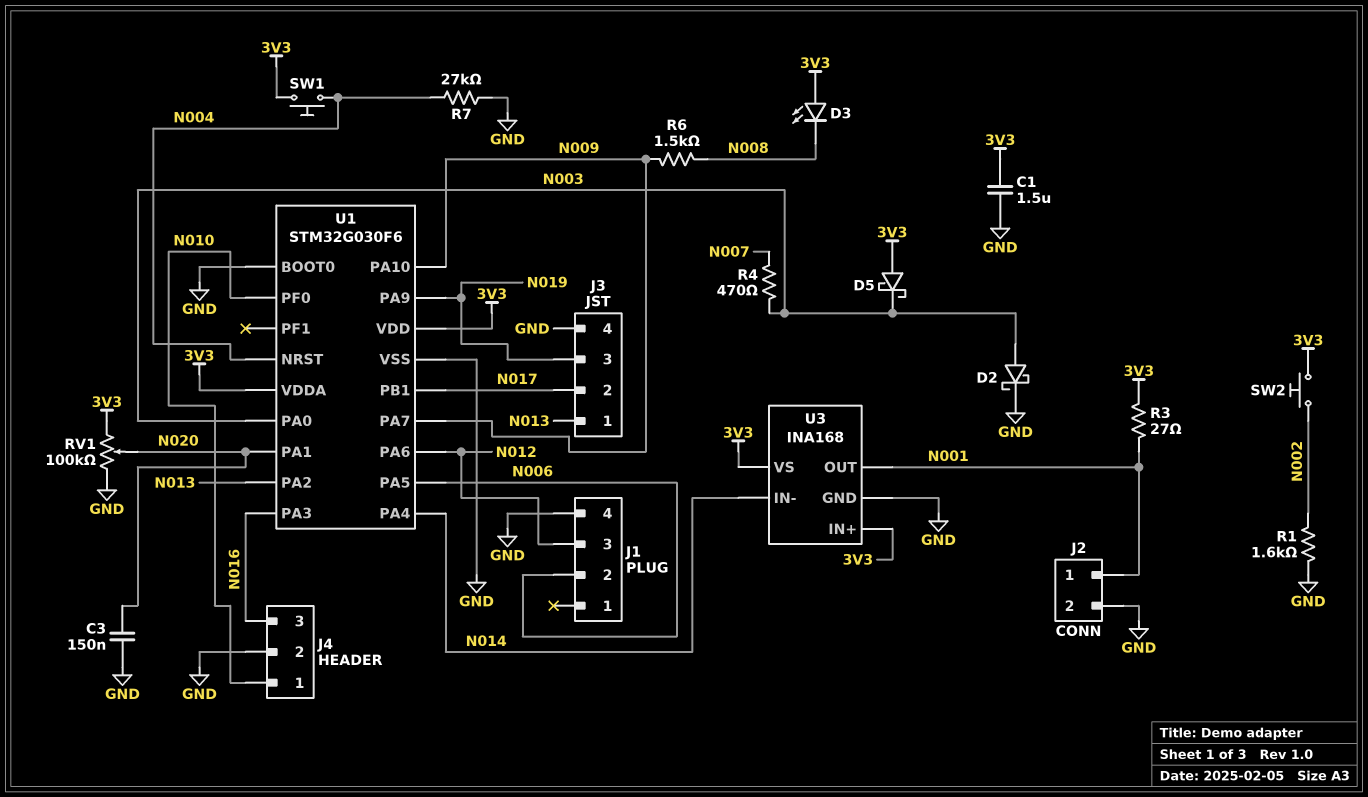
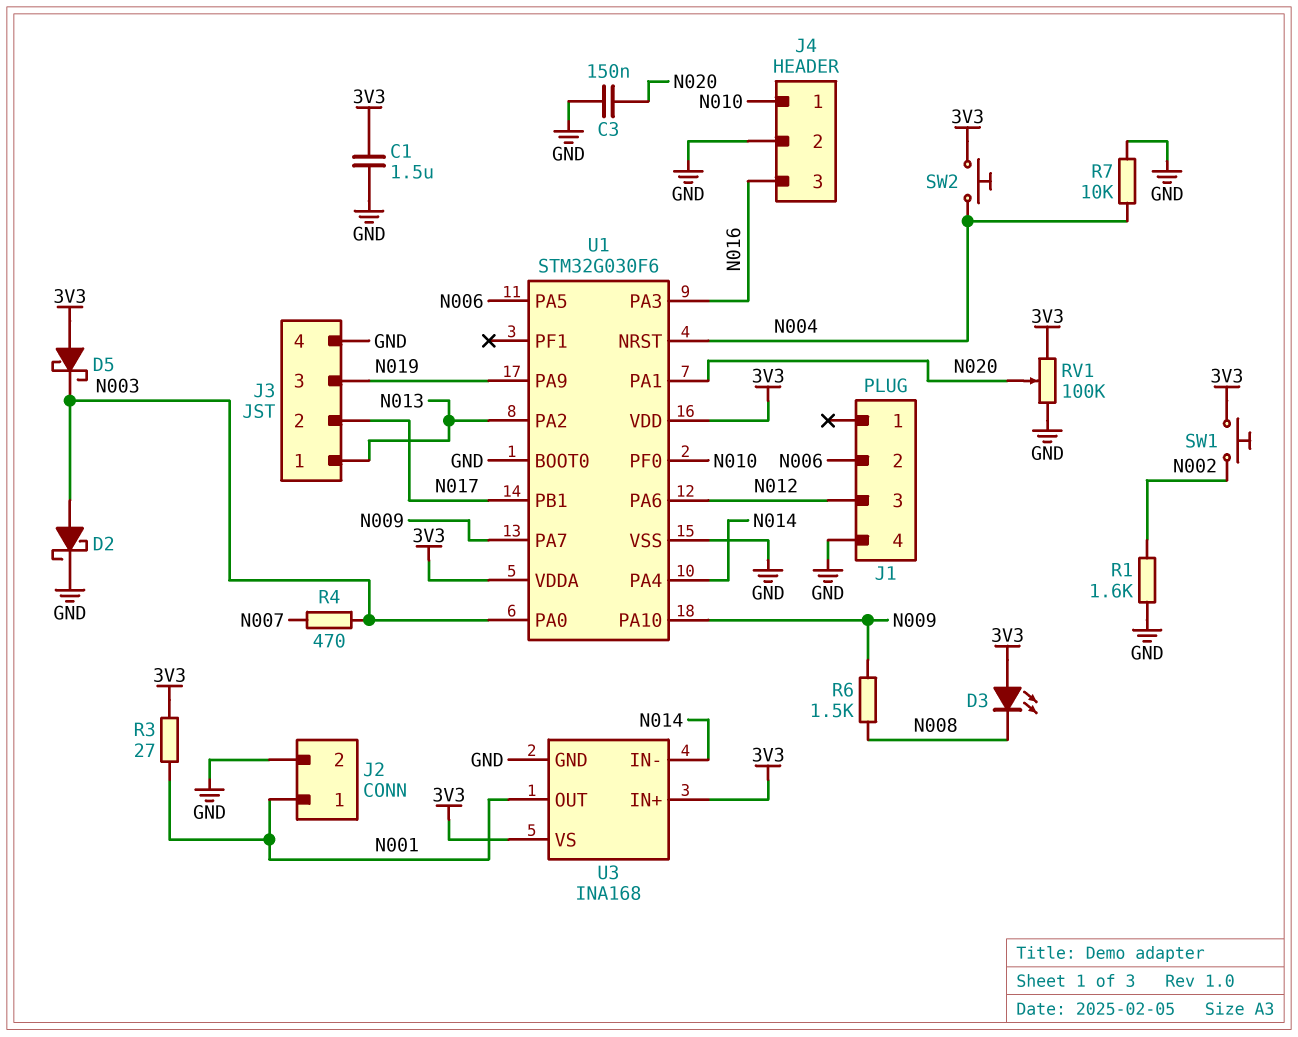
R7: 27k (GND, N004) -> 10k (GND, N004)
SW1: button (3V3, N004) -> button (3V3, N002)
SW2: button (3V3, N002) -> button (3V3, N004)

